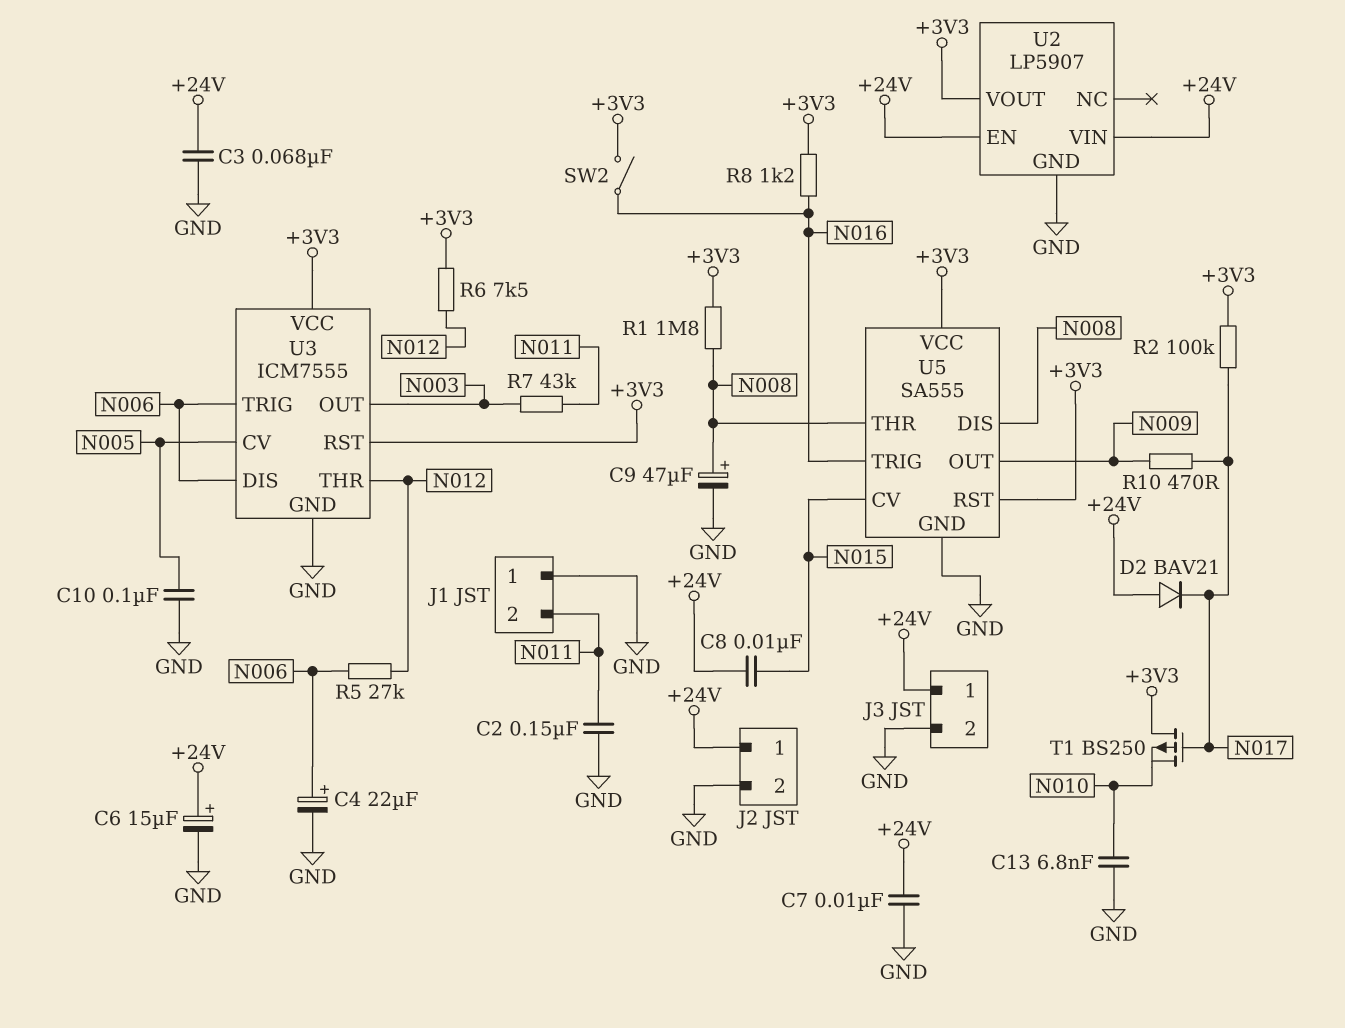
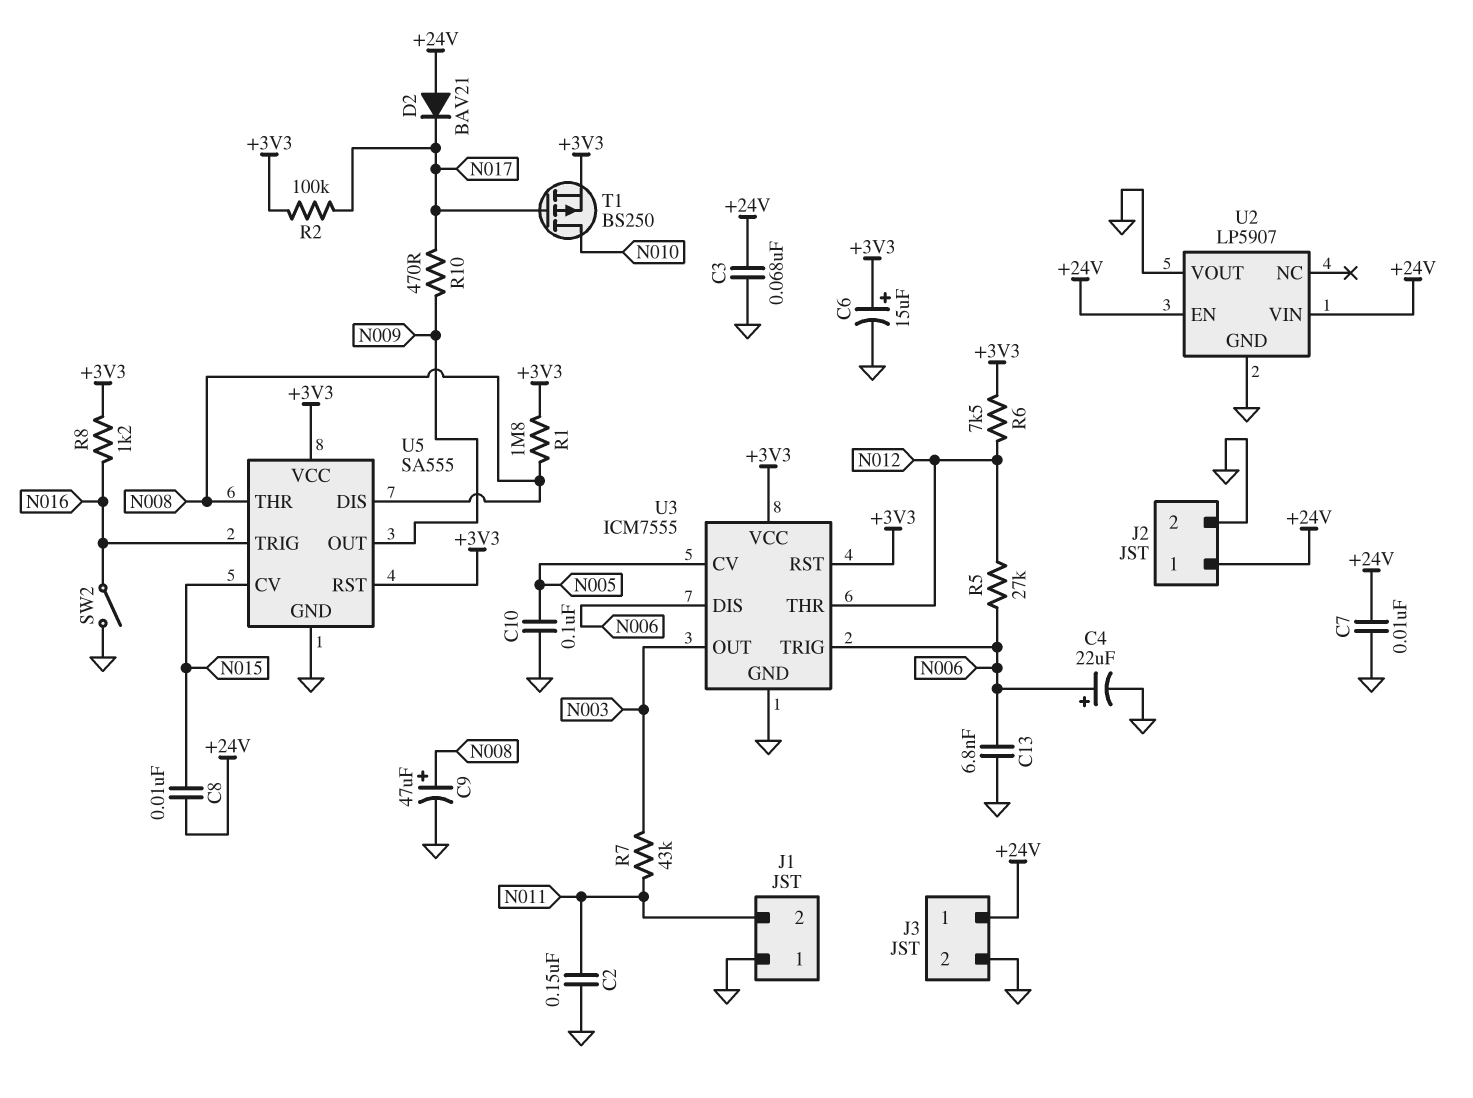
C6: 15uF (plus +24V, minus GND) -> 15uF (plus +3V3, minus GND)
C13: 6.8nF (GND, N010) -> 6.8nF (GND, N006)
SW2: switch (+3V3, N016) -> switch (GND, N016)
T1: PMOS BS250 (G N017, D +3V3, S N010) -> PMOS BS250 (G N017, D N010, S +3V3)
U2 pin VOUT: +3V3 -> GND

